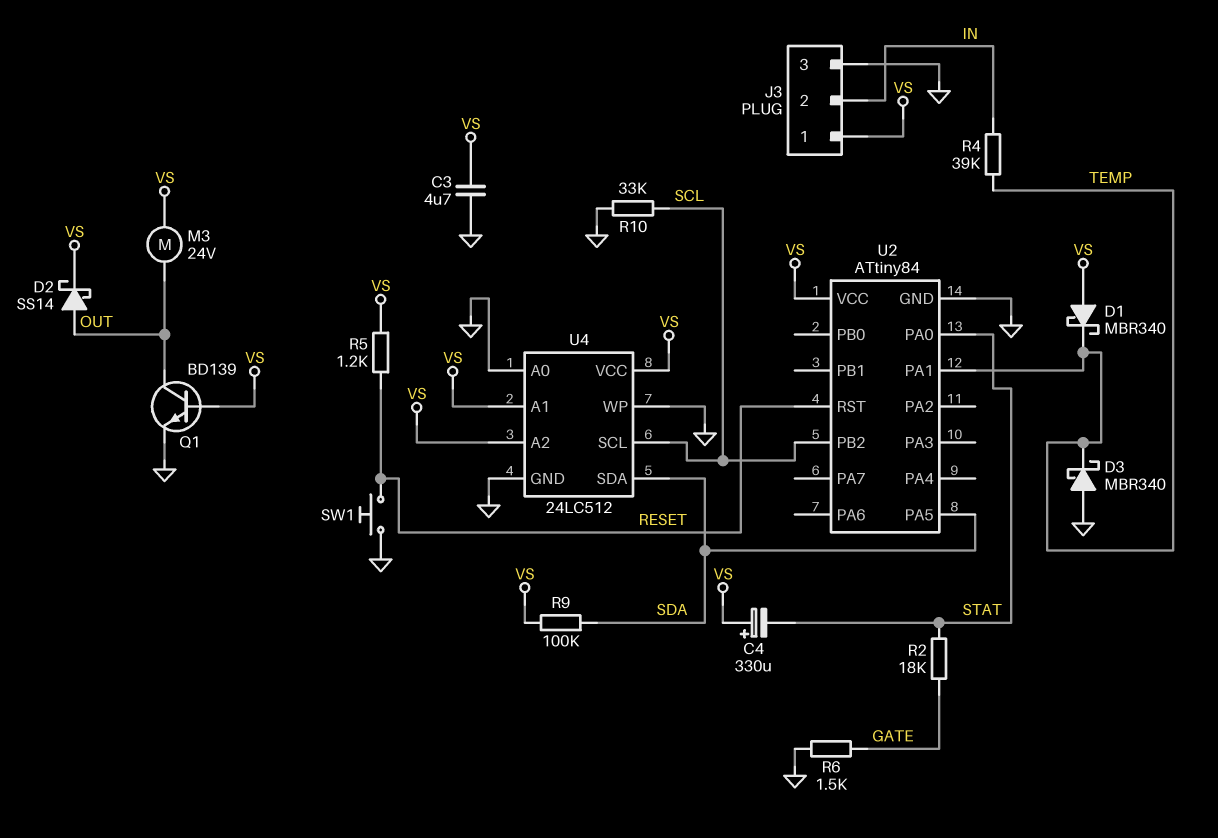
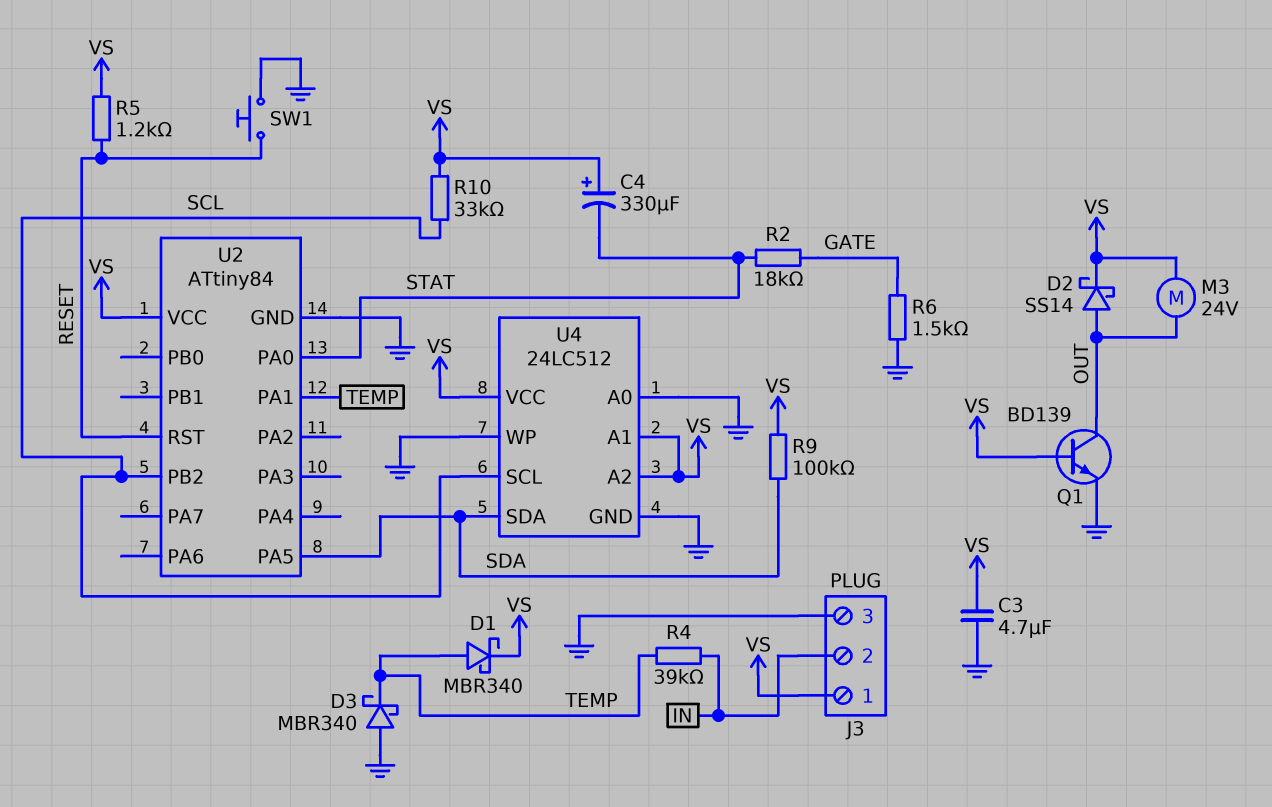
D1: schottky MBR340 (A VS, K TEMP) -> schottky MBR340 (A TEMP, K VS)
R10: 33k (GND, SCL) -> 33k (SCL, VS)

